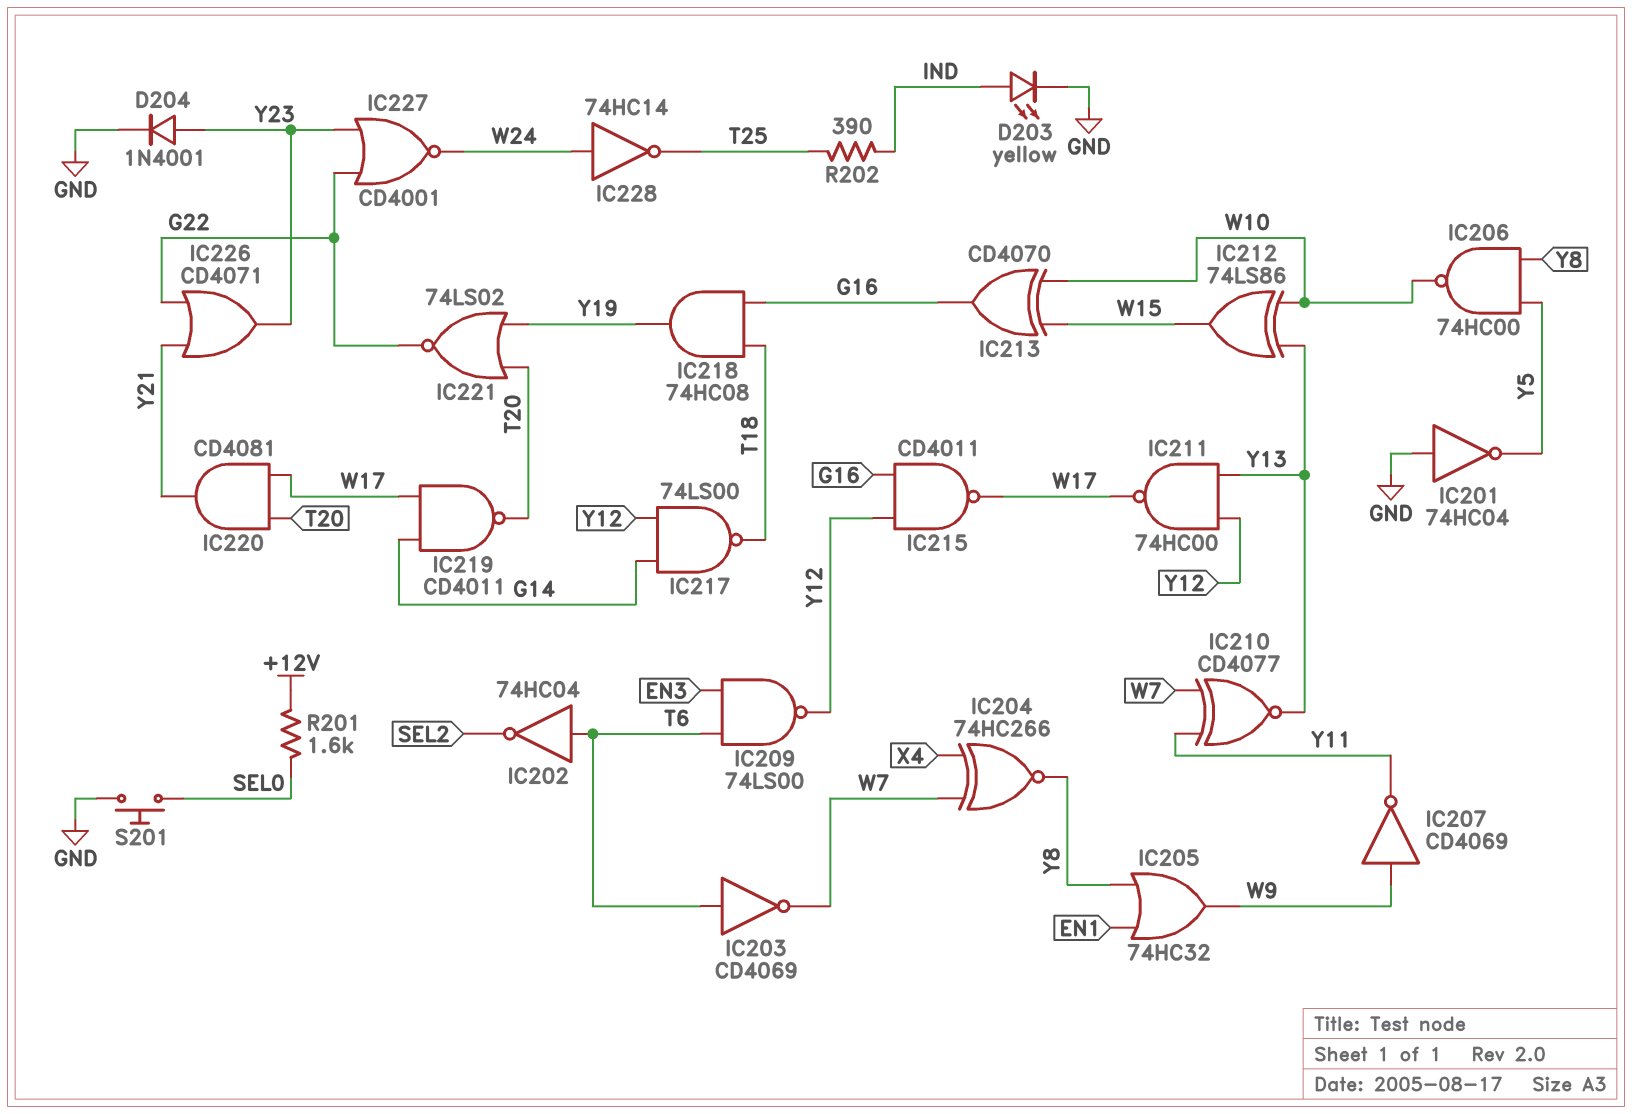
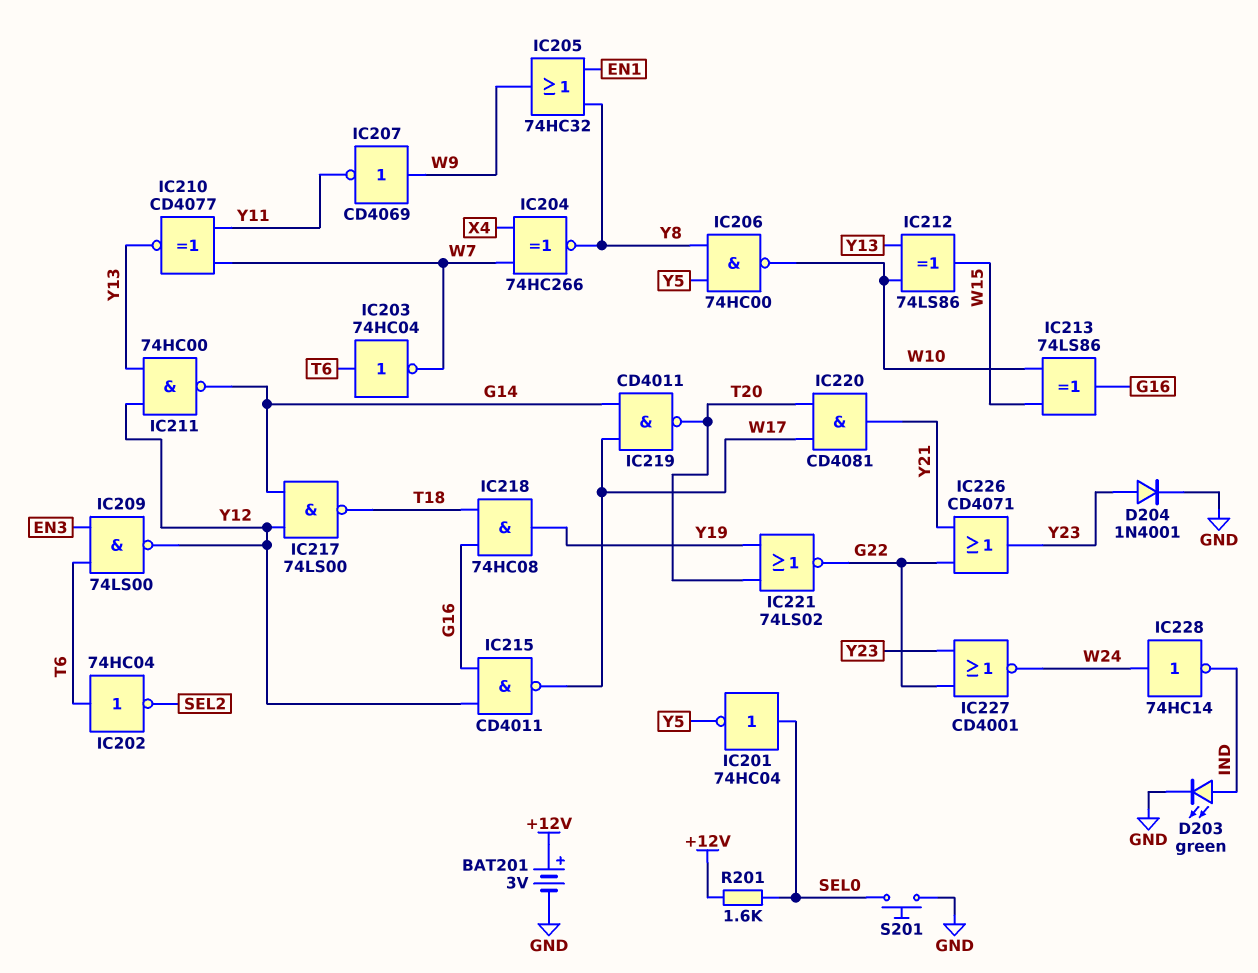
BAT201: none -> 3V (plus +12V, minus GND)
D203: LED yellow (A IND, K GND) -> LED green (A IND, K GND)
IC201: NOT 74HC04 (in GND, out Y5) -> NOT 74HC04 (in SEL0, out Y5)
IC203: NOT CD4069 (in T6, out W7) -> NOT 74HC04 (in T6, out W7)
IC211: NAND 74HC00 (in Y12, in Y13, out W17) -> NAND 74HC00 (in Y12, in Y13, out G14)
IC213: XOR CD4070 (in W10, in W15, out G16) -> XOR 74LS86 (in W10, in W15, out G16)
IC228: NOT 74HC14 (in W24, out T25) -> NOT 74HC14 (in W24, out IND)
R202: 390 (IND, T25) -> none

